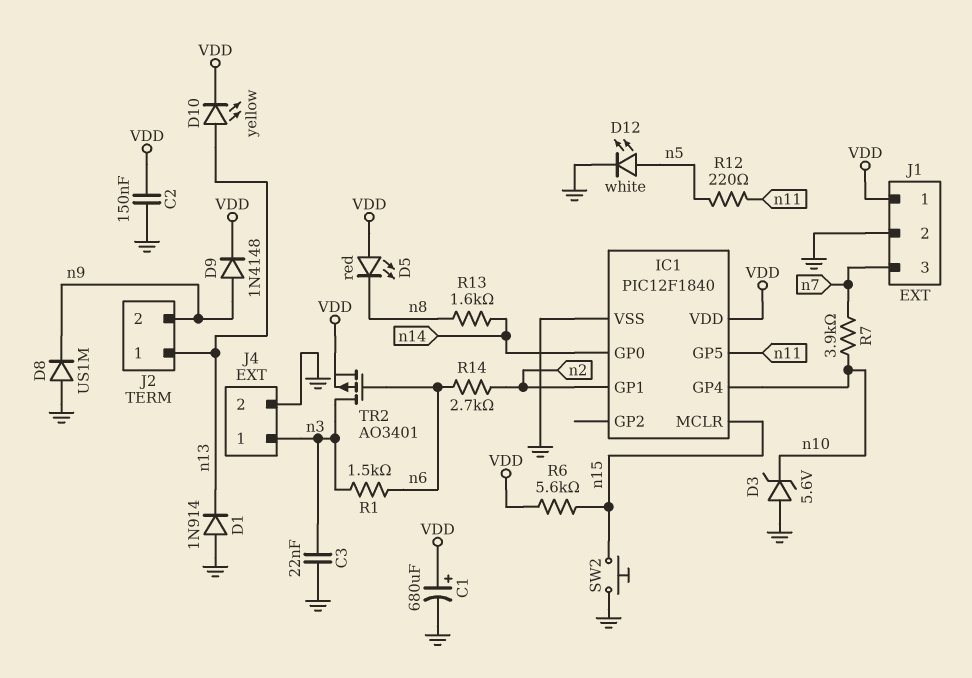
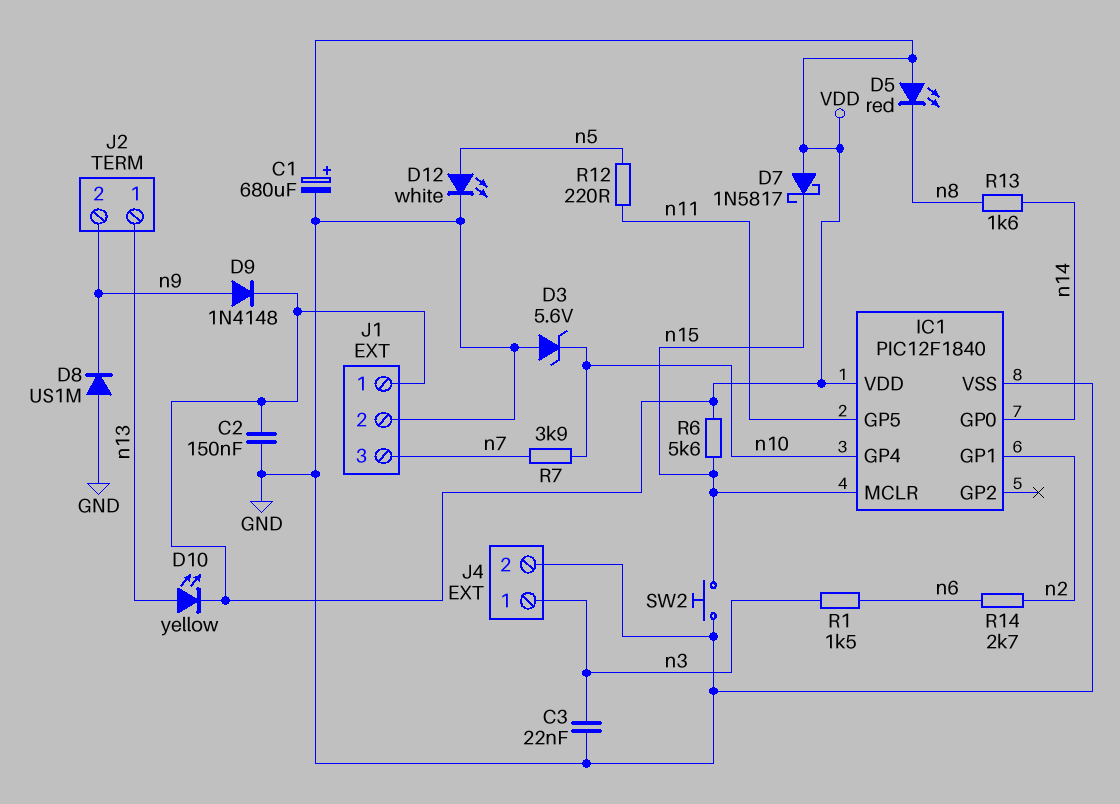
D1: diode 1N914 (A GND, K n13) -> none
D7: none -> schottky 1N5817 (A VDD, K n15)
TR2: PMOS AO3401 (G n6, D n3, S VDD) -> none

